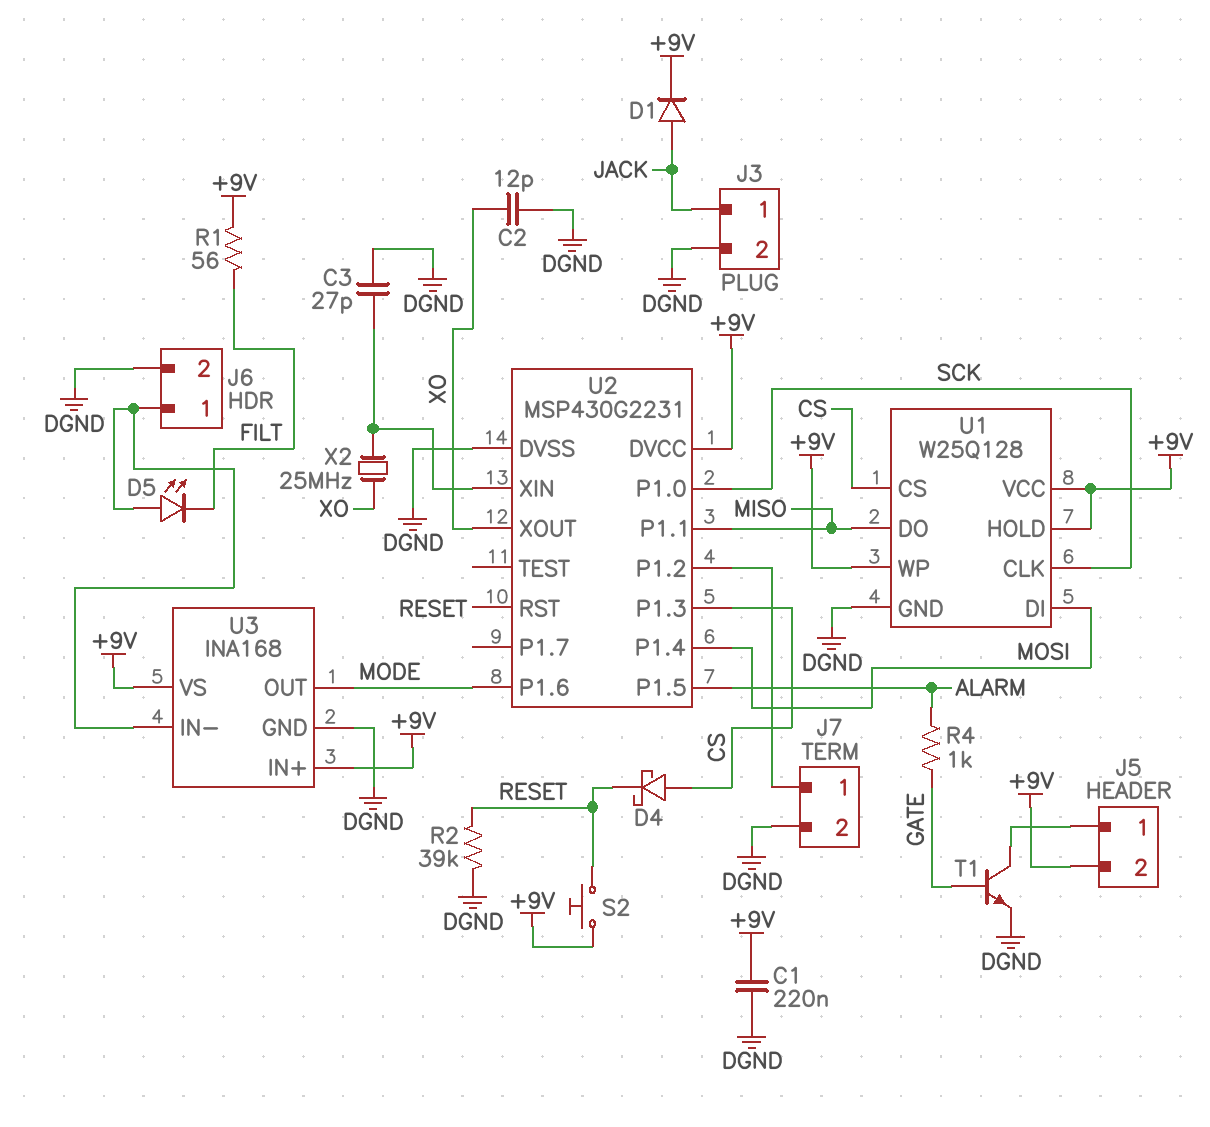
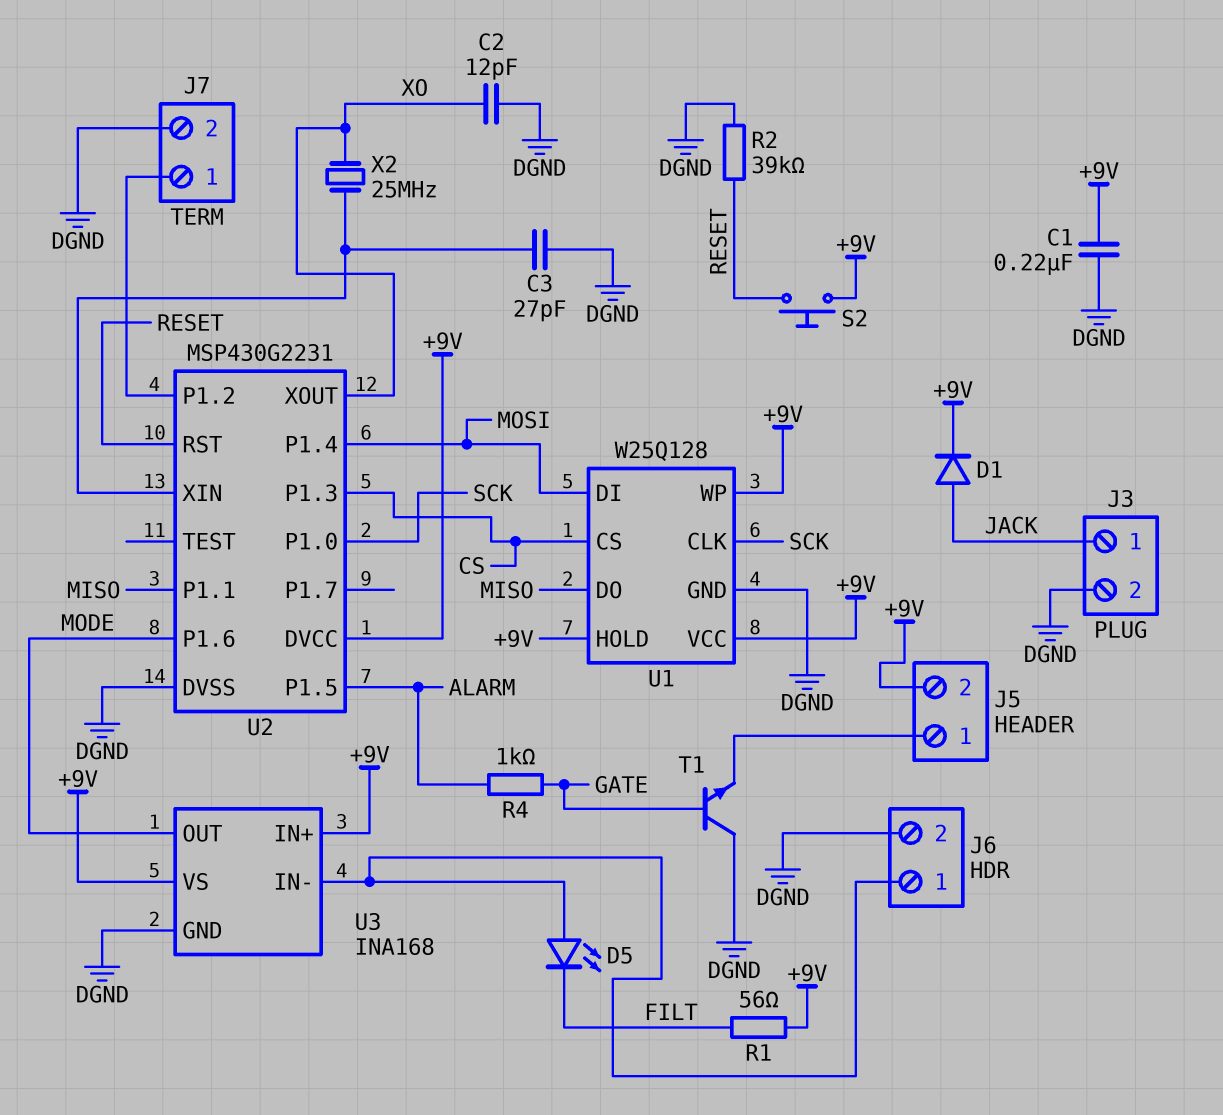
D4: schottky (A CS, K RESET) -> none
T1: NPN (B GATE, C J5/1, E DGND) -> NPN (B GATE, C DGND, E J5/1)

